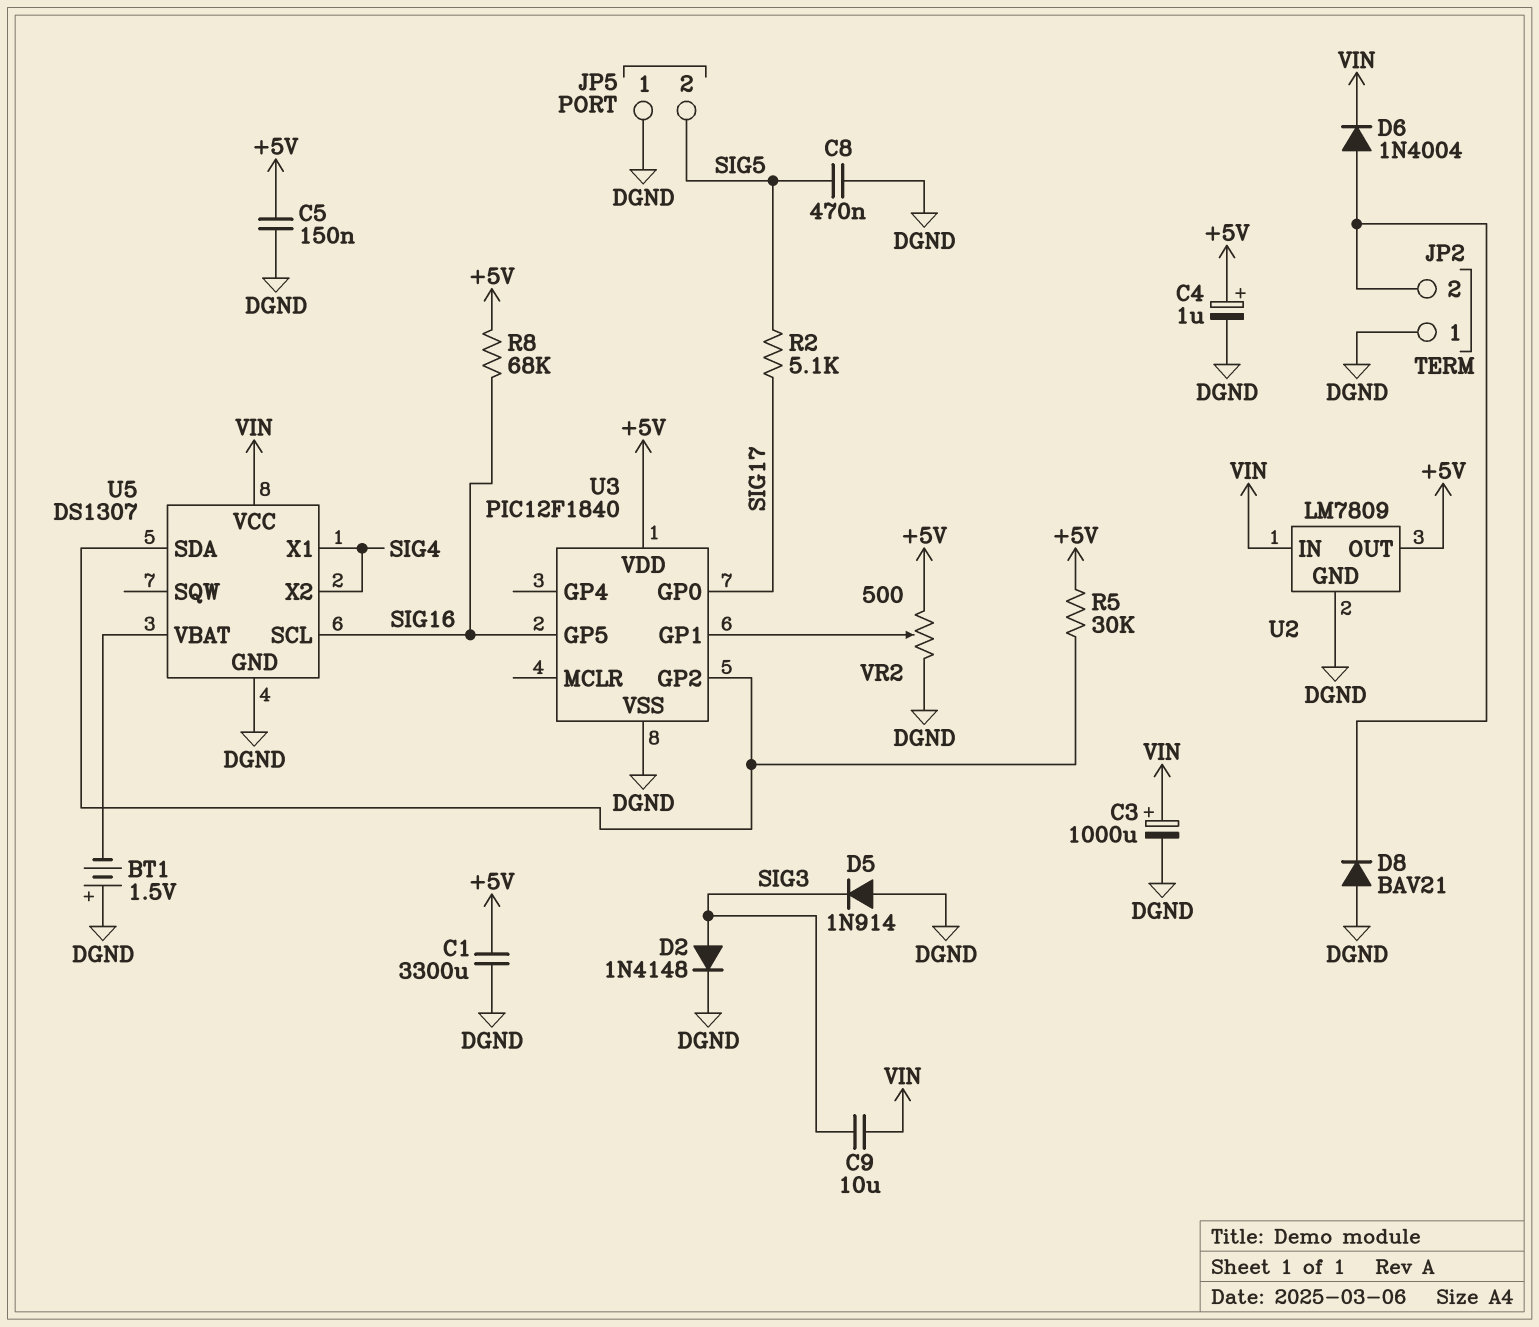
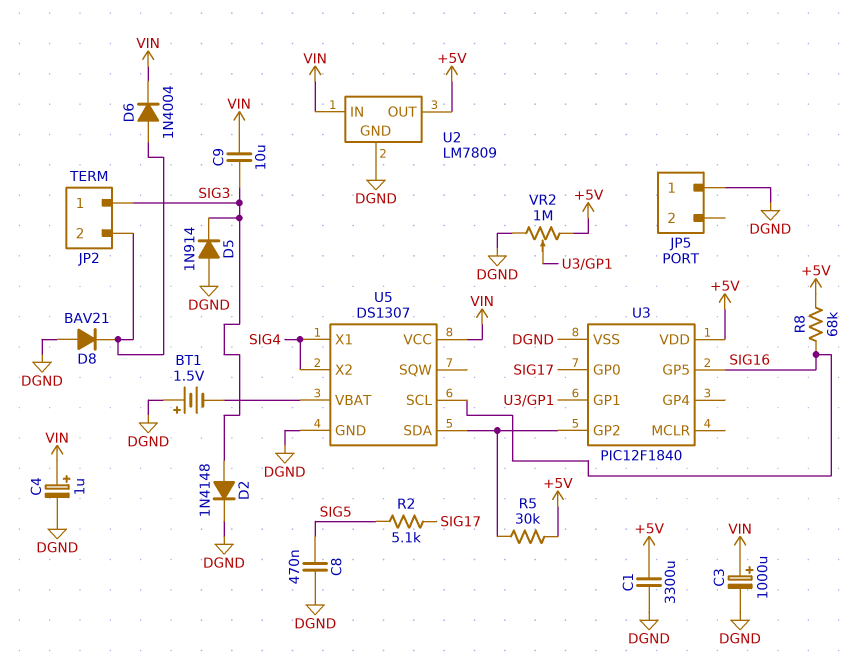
C4: 1uF (plus +5V, minus DGND) -> 1uF (plus VIN, minus DGND)
C5: 150nF (+5V, DGND) -> none
JP2 pin 1: DGND -> SIG3
JP5 pin 2: SIG5 -> none
VR2: 500 (+5V, DGND, wiper U3/GP1) -> 1M (+5V, DGND, wiper U3/GP1)

